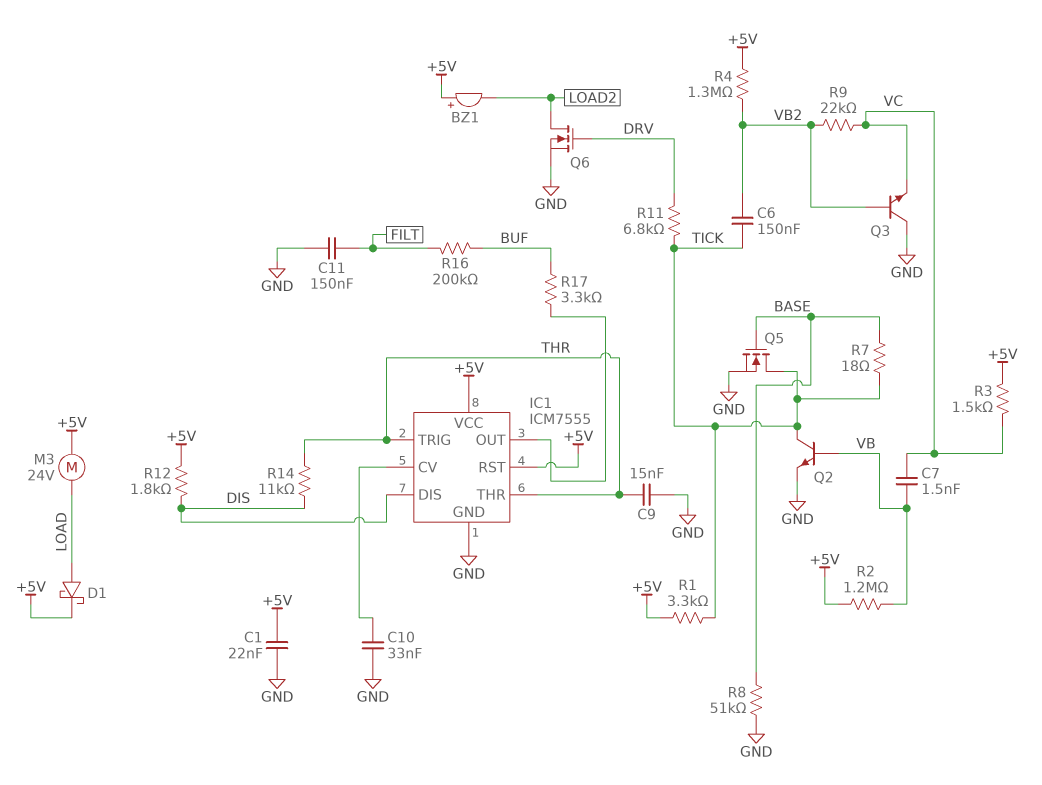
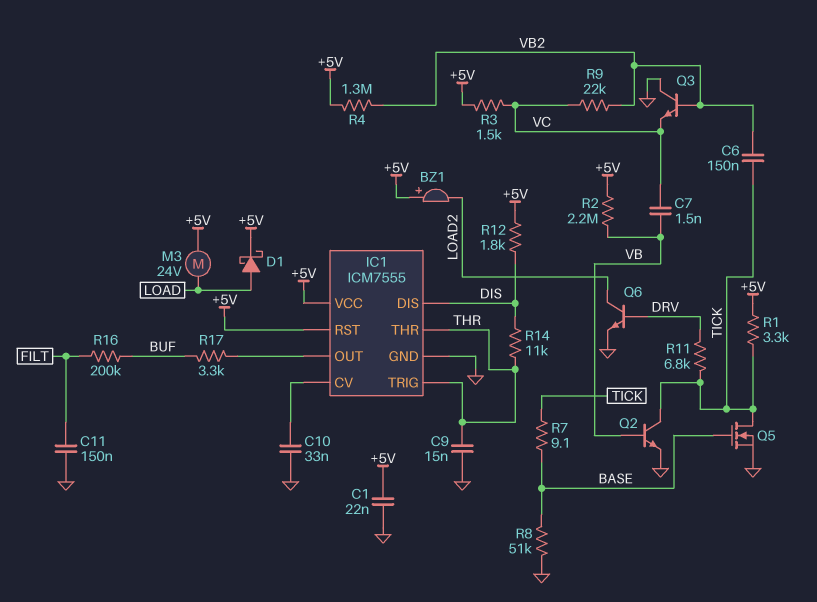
Q6: NMOS (G DRV, D LOAD2, S GND) -> NPN (B DRV, C LOAD2, E GND)
R2: 1.2M (+5V, VB) -> 2.2M (+5V, VB)
R7: 18 (BASE, TICK) -> 9.1 (BASE, TICK)

